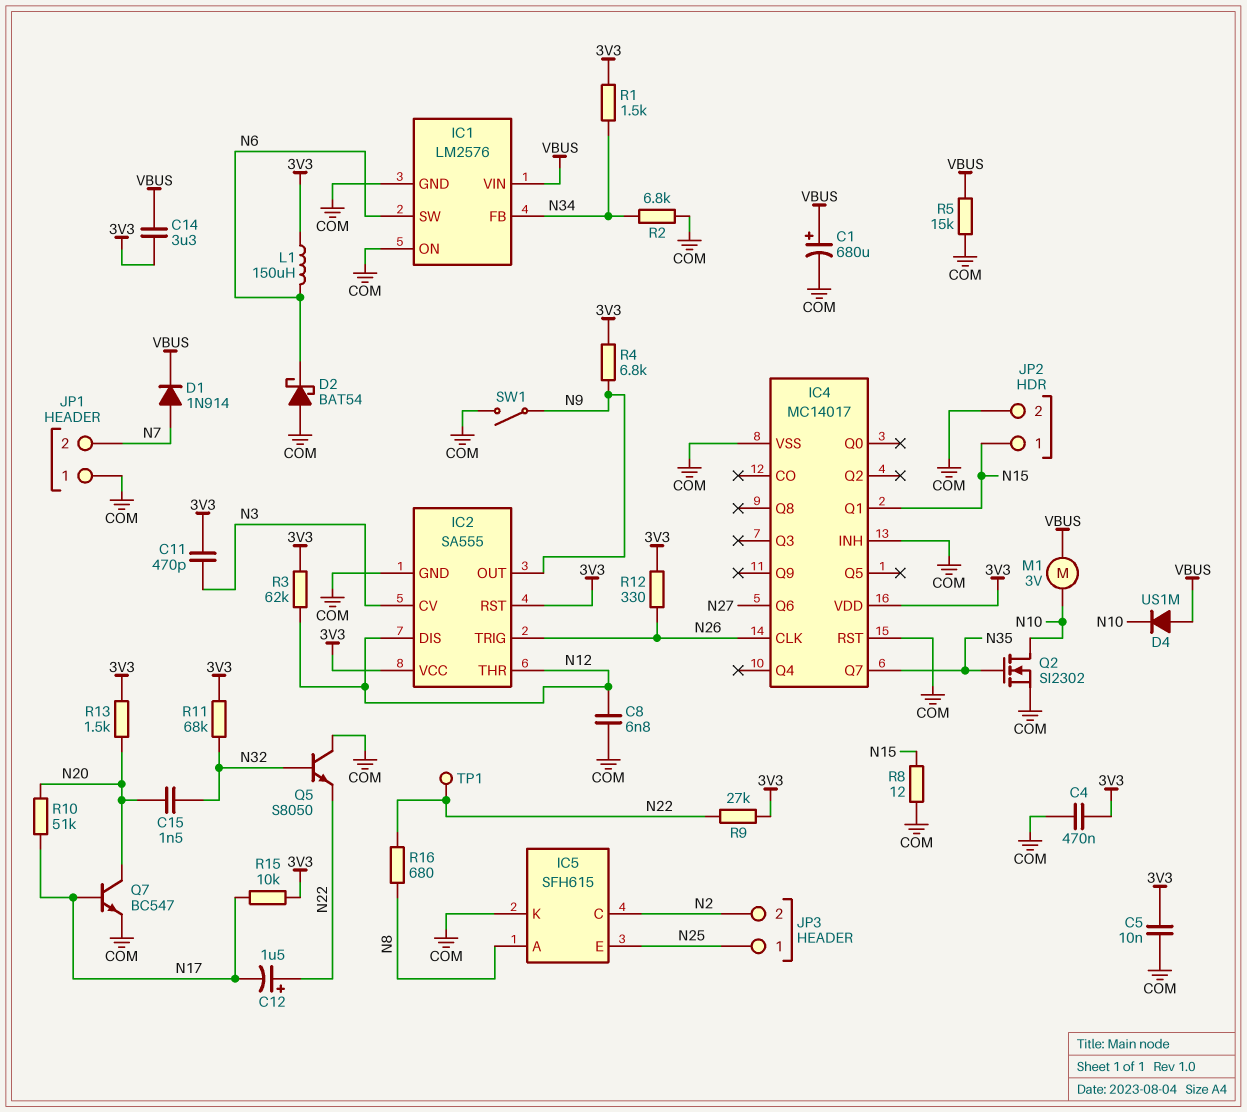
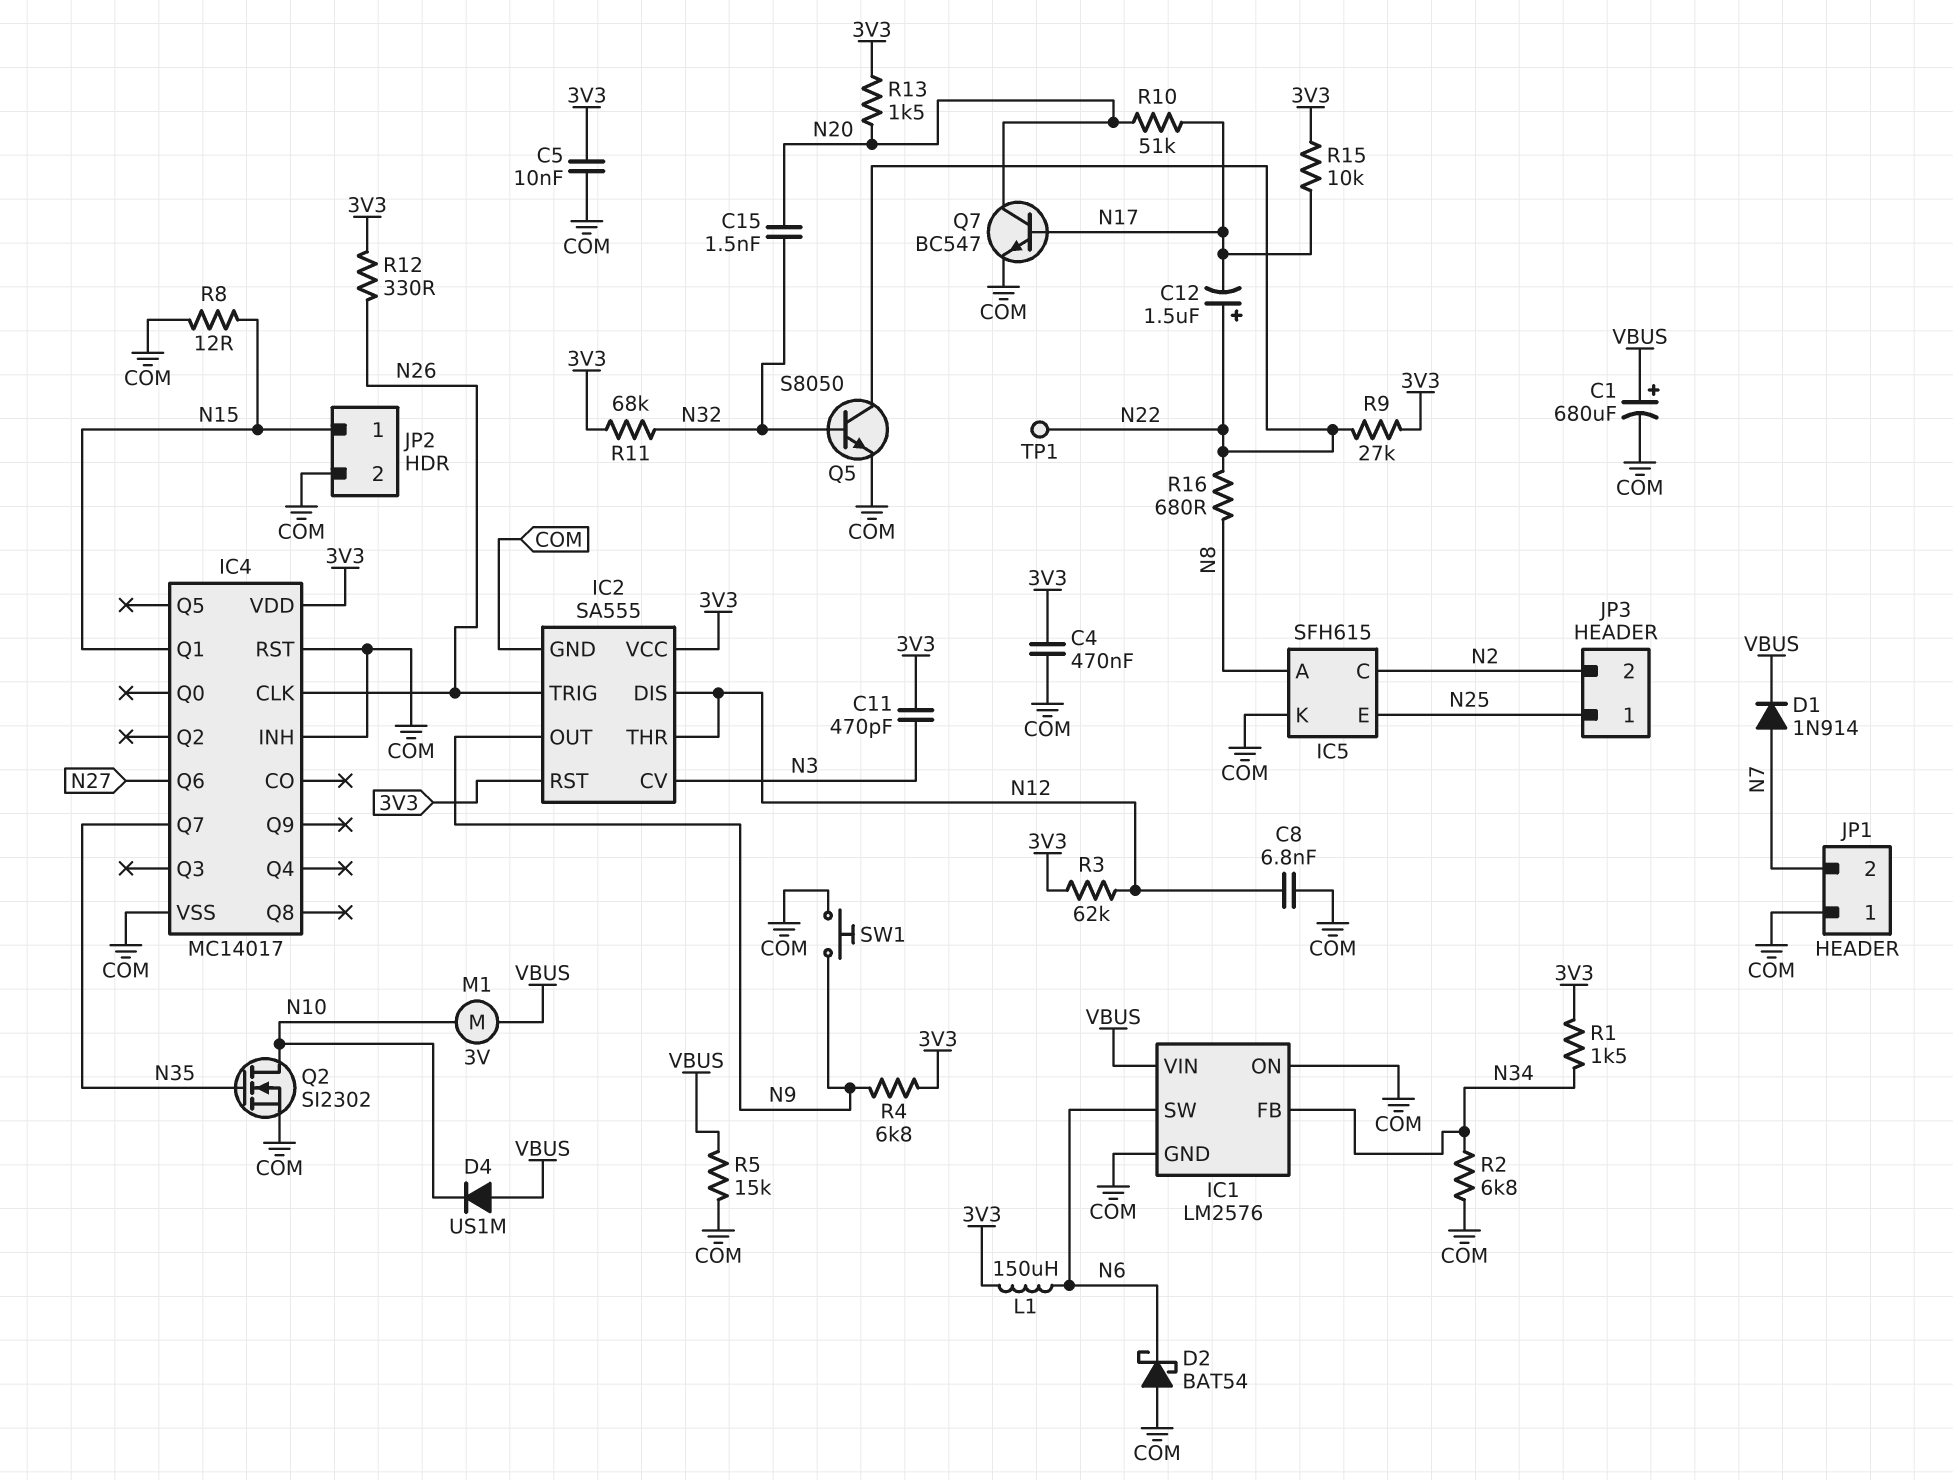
C14: 3.3uF (3V3, VBUS) -> none
Q5: NPN S8050 (B N32, C COM, E N22) -> NPN S8050 (B N32, C N22, E COM)
SW1: switch (COM, N9) -> button (COM, N9)

